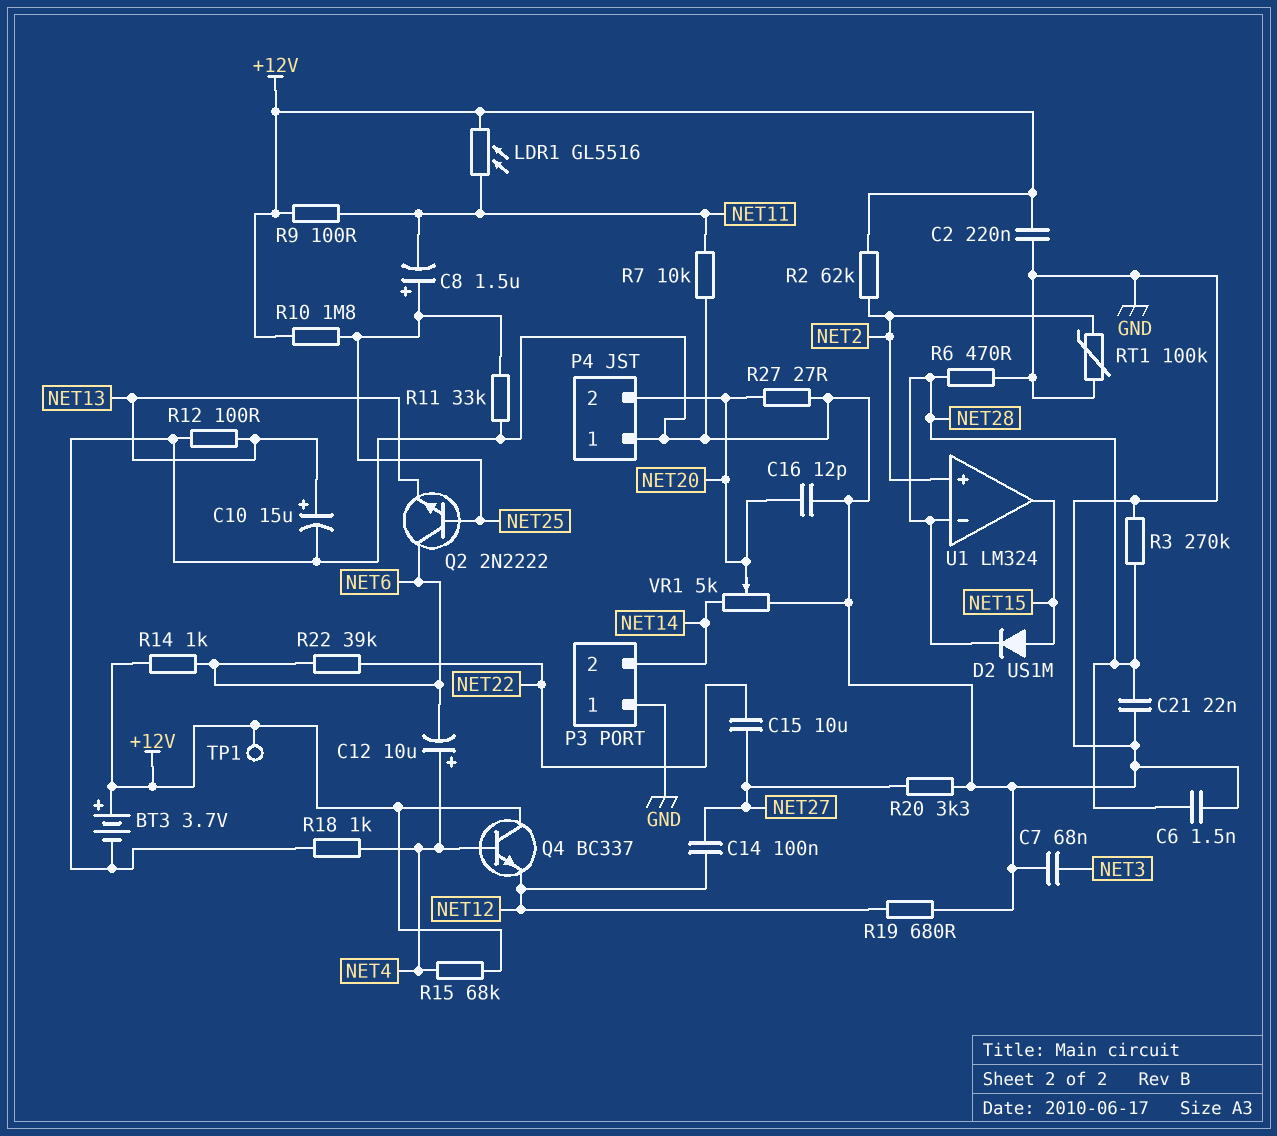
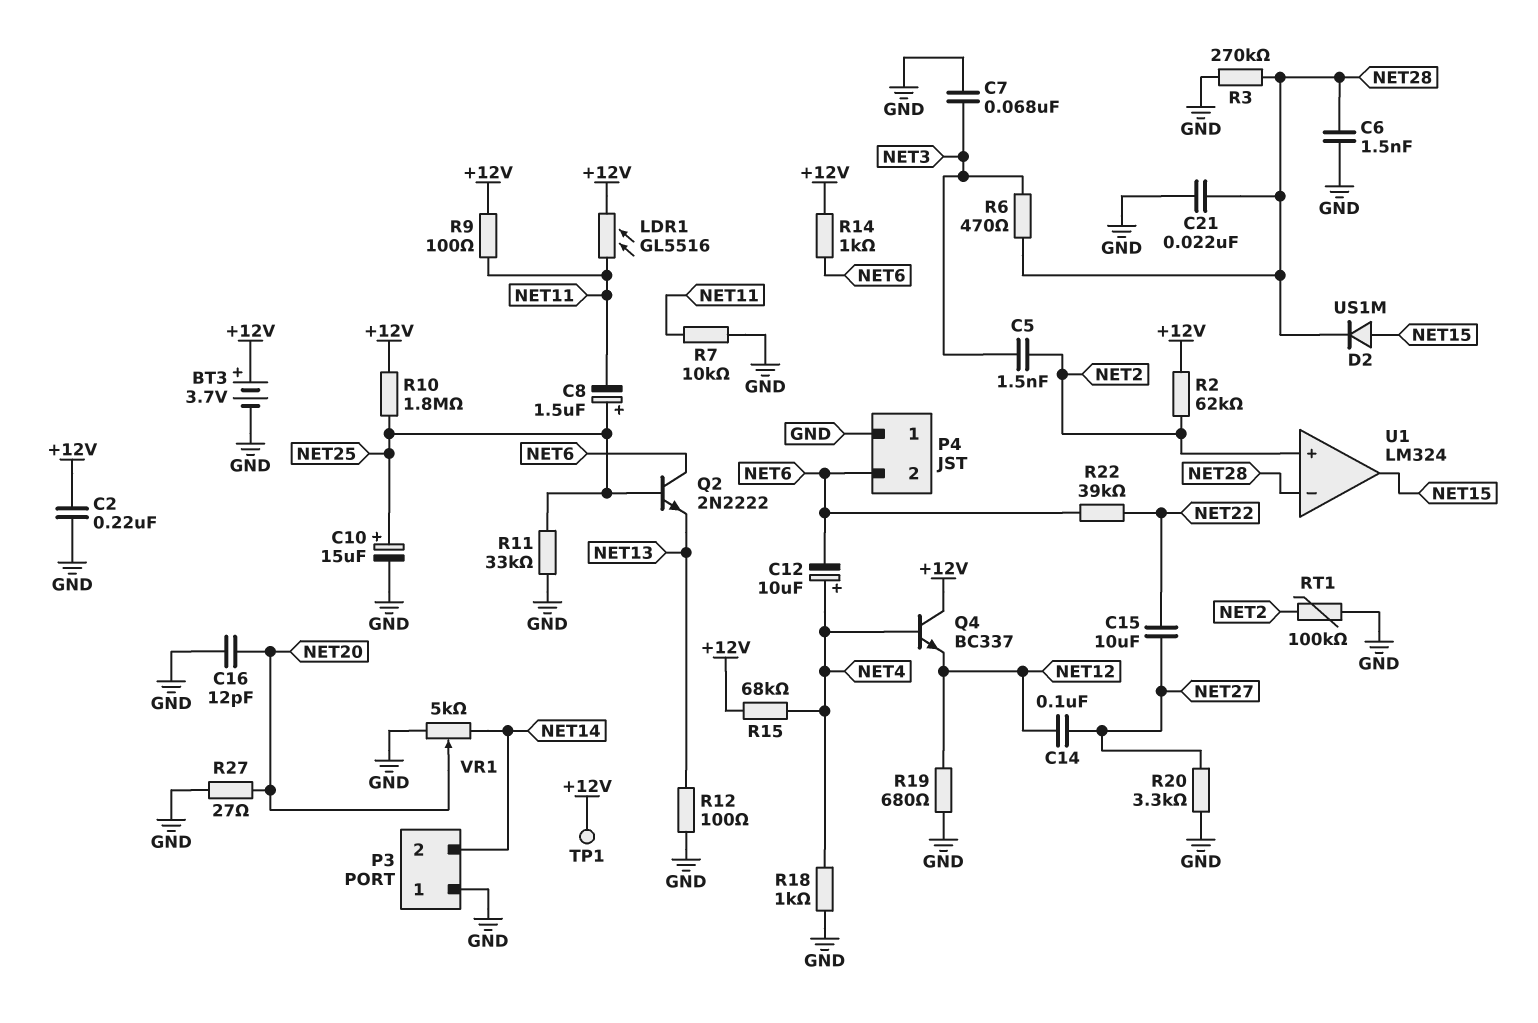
C5: none -> 1.5nF (NET2, NET3)
C10: 15uF (plus NET13, minus GND) -> 15uF (plus NET25, minus GND)
P4 pin 2: NET20 -> NET6
R6: 470 (GND, NET28) -> 470 (NET3, NET28)

